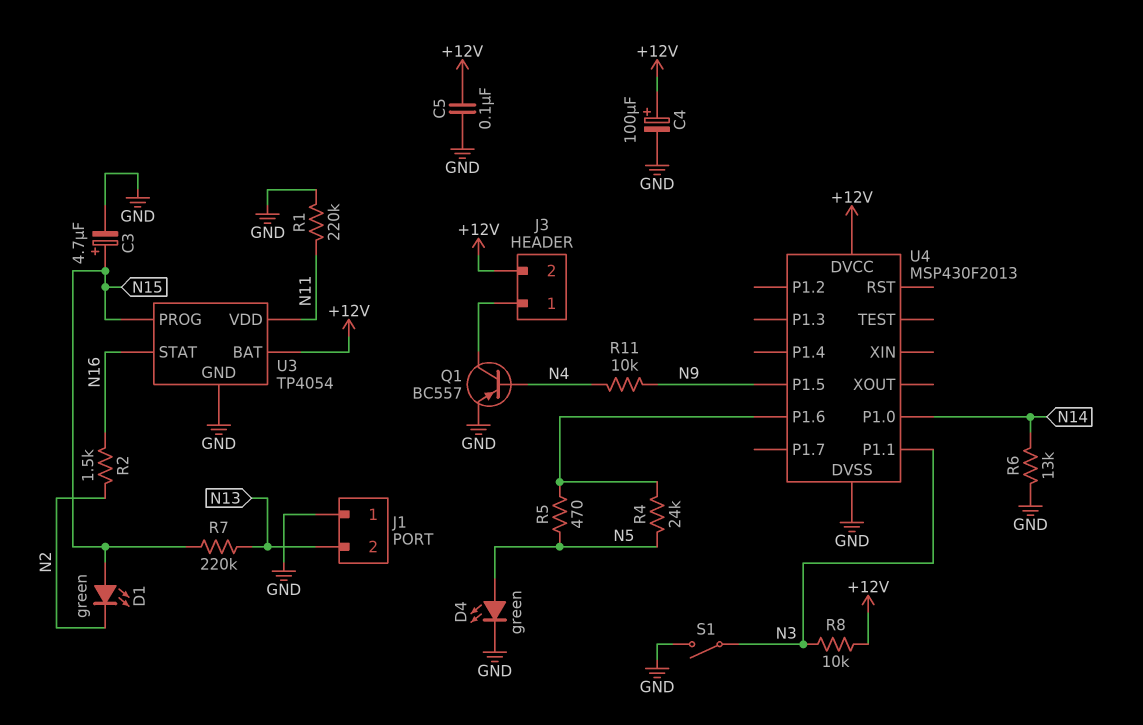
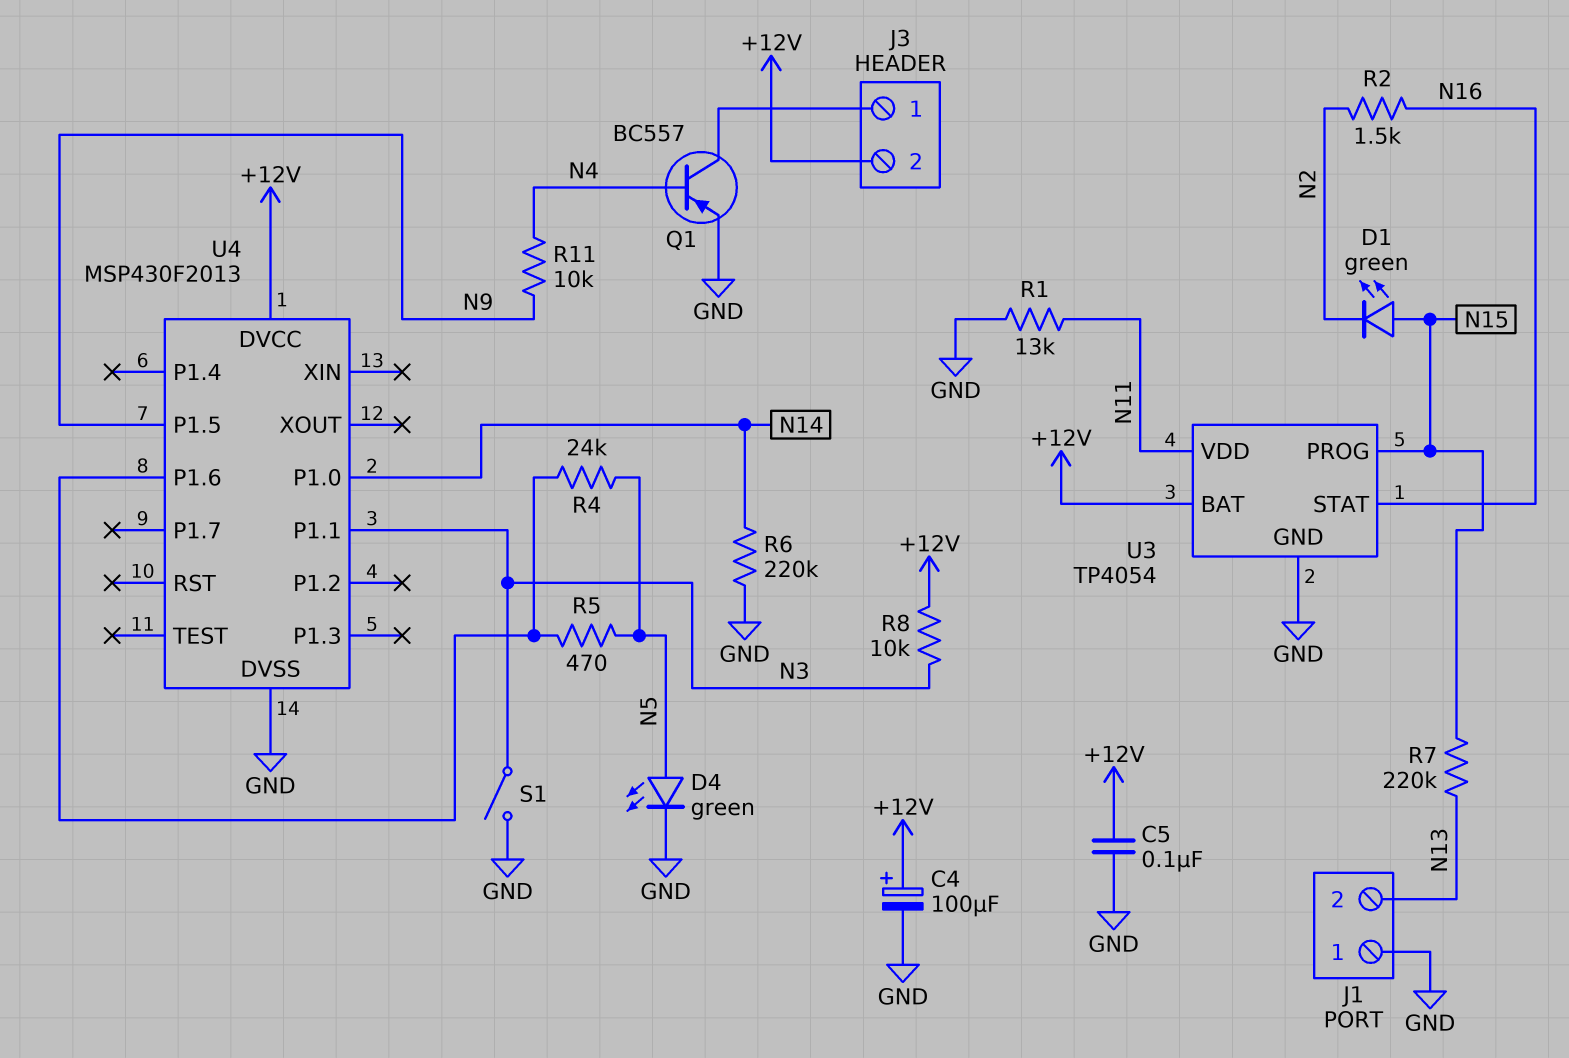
C3: 4.7uF (plus N15, minus GND) -> none
R1: 220k (GND, N11) -> 13k (GND, N11)
R6: 13k (GND, N14) -> 220k (GND, N14)

